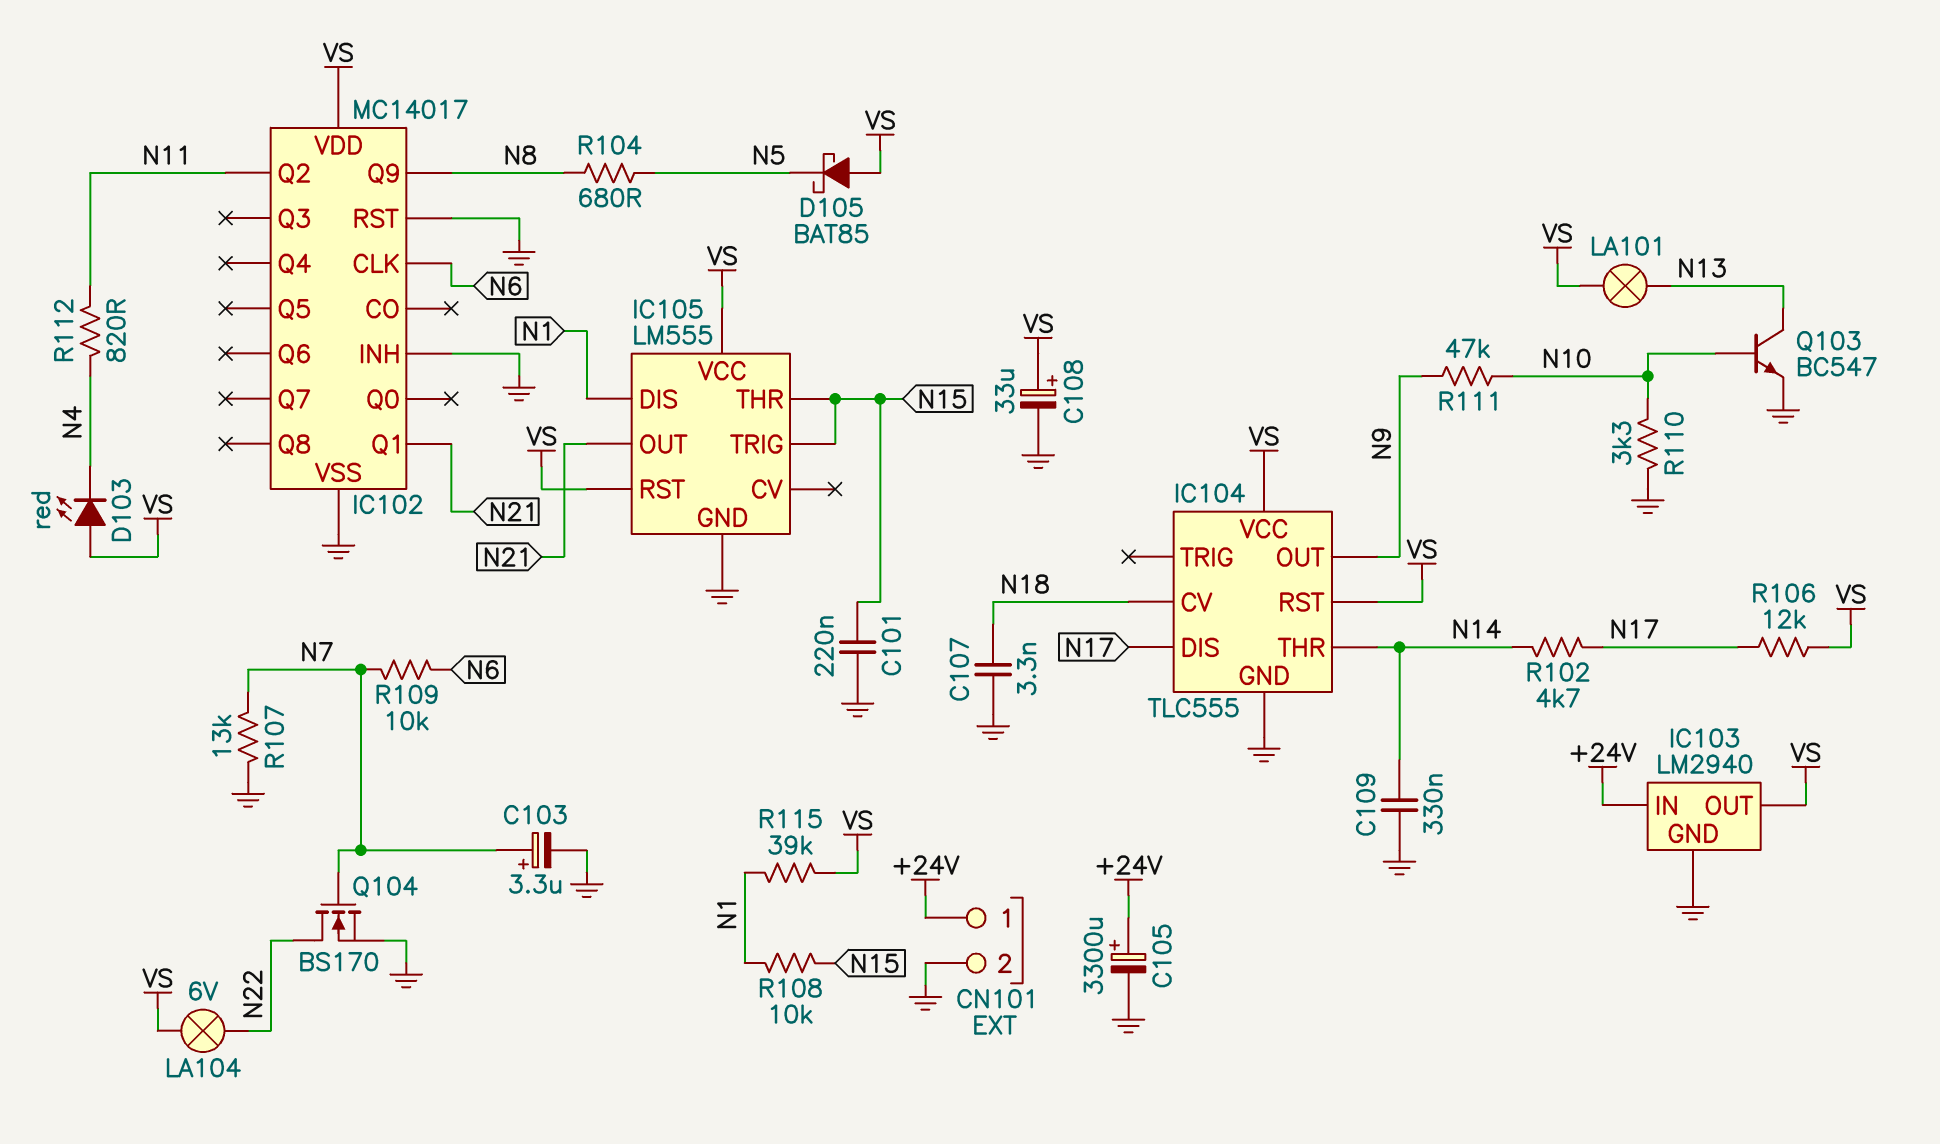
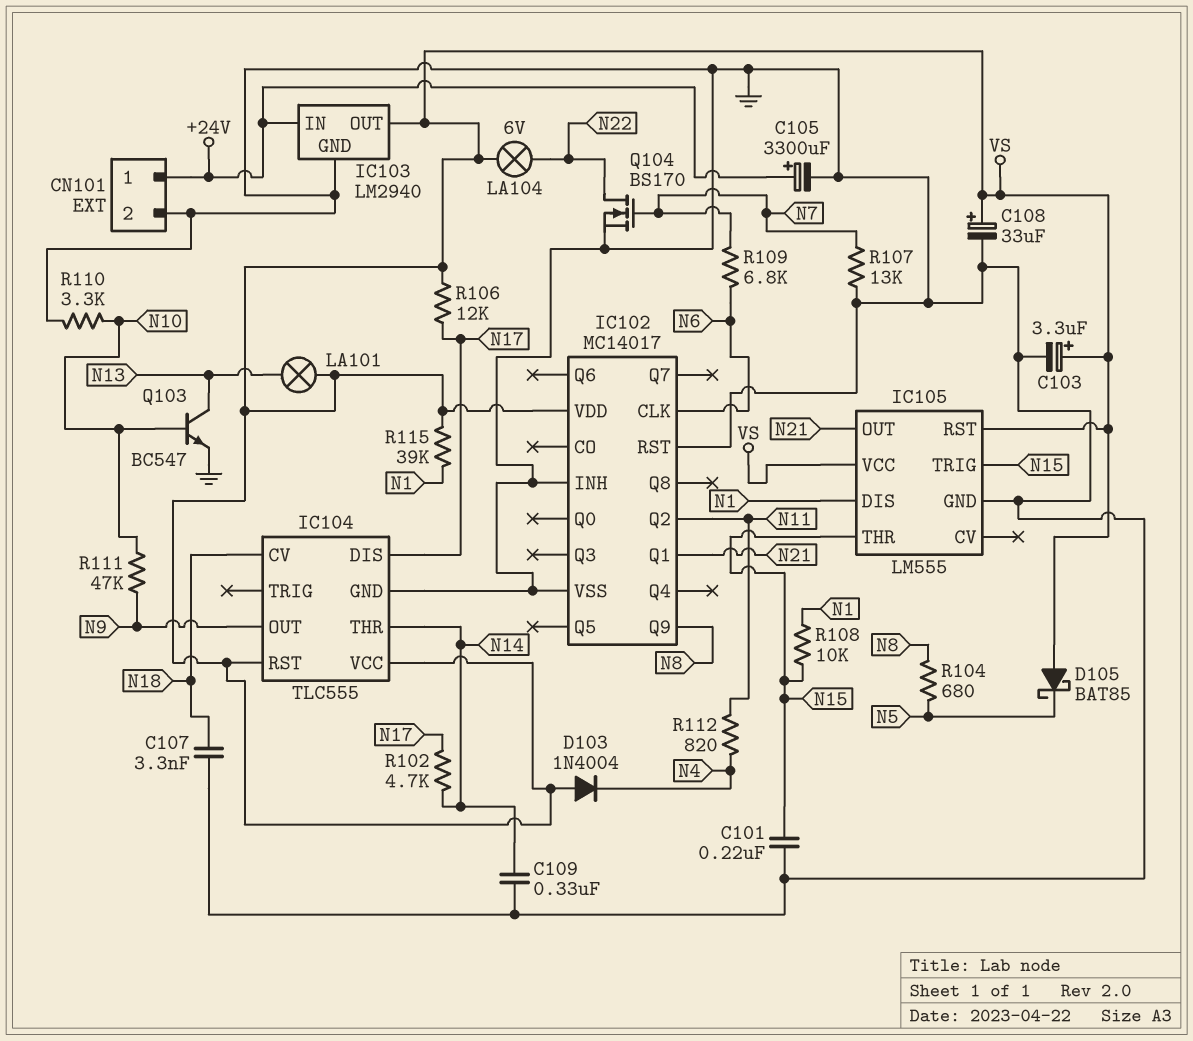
C103: 3.3uF (plus N7, minus GND) -> 3.3uF (plus VS, minus GND)
D103: LED red (A VS, K N4) -> diode 1N4004 (A VS, K N4)
R109: 10k (N6, N7) -> 6.8k (N6, N7)

